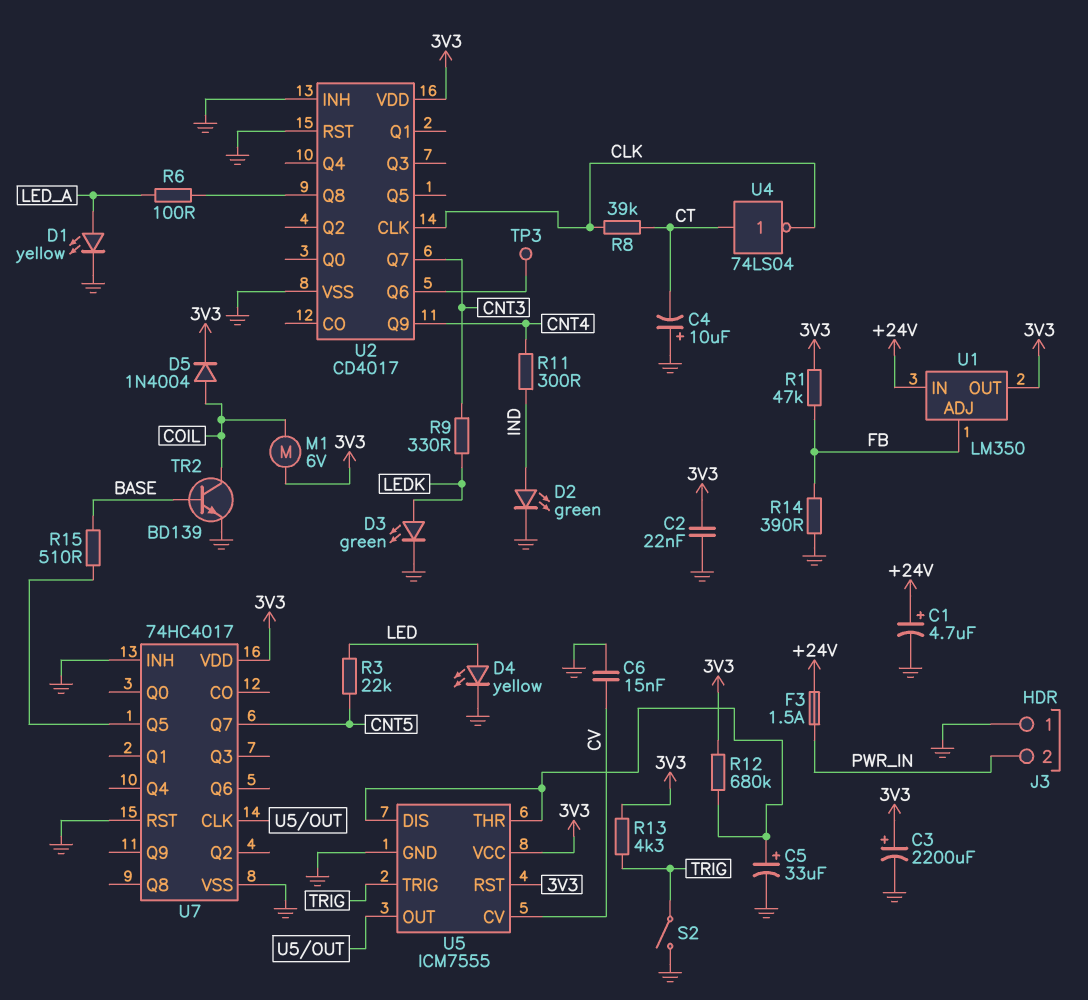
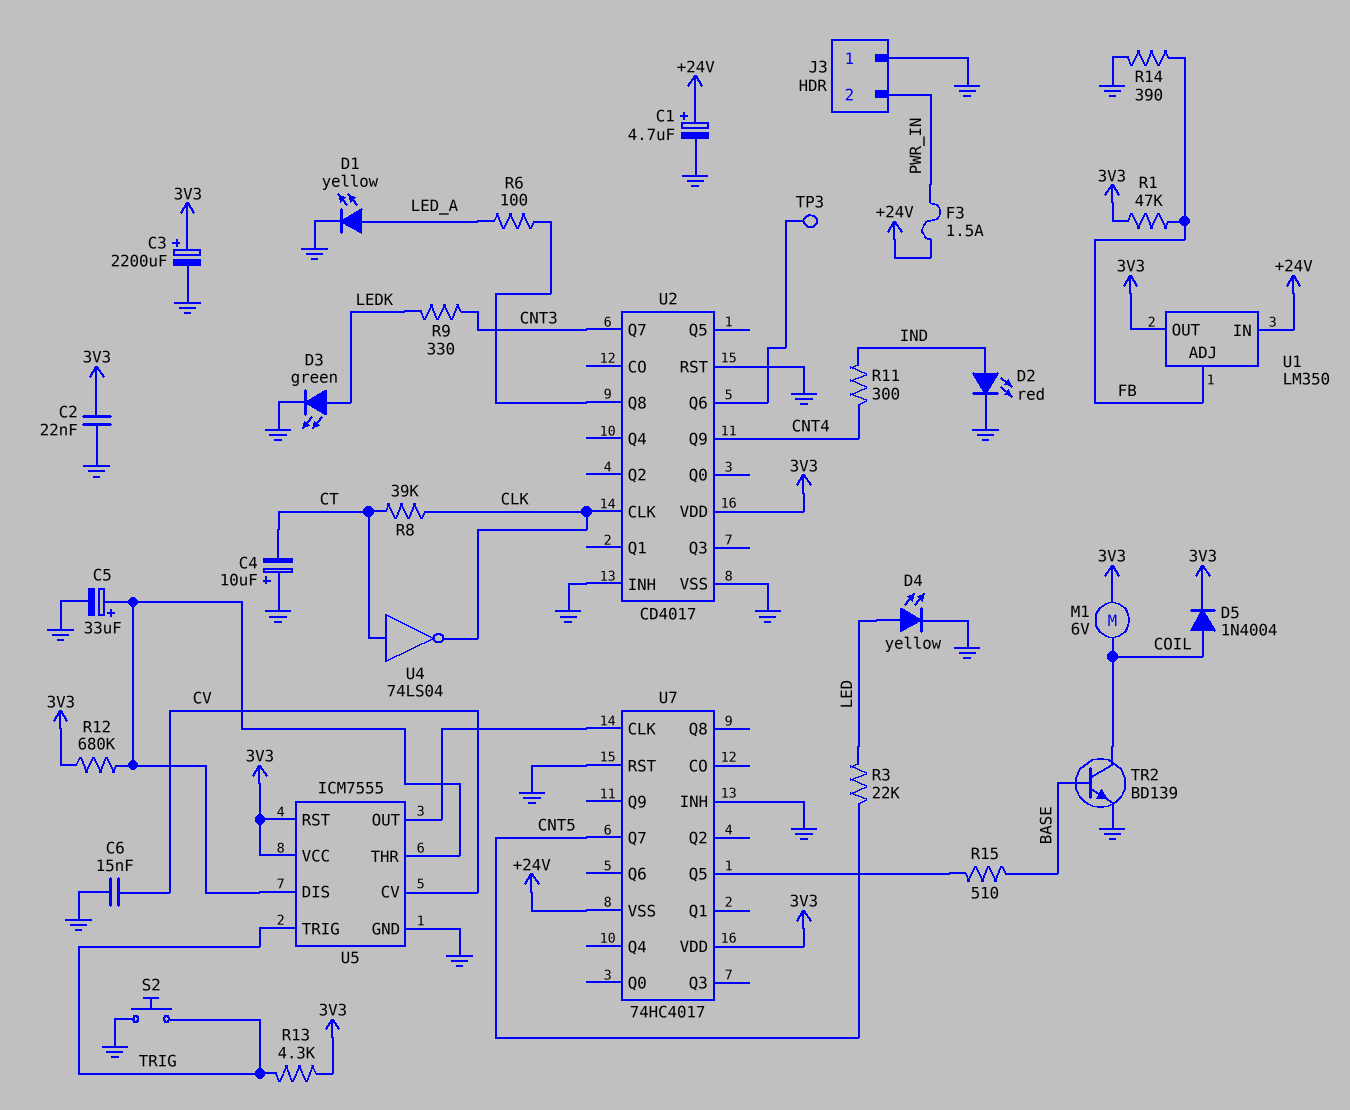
D2: LED green (A IND, K GND) -> LED red (A IND, K GND)
S2: switch (GND, TRIG) -> button (GND, TRIG)
U7 pin VSS: GND -> +24V

